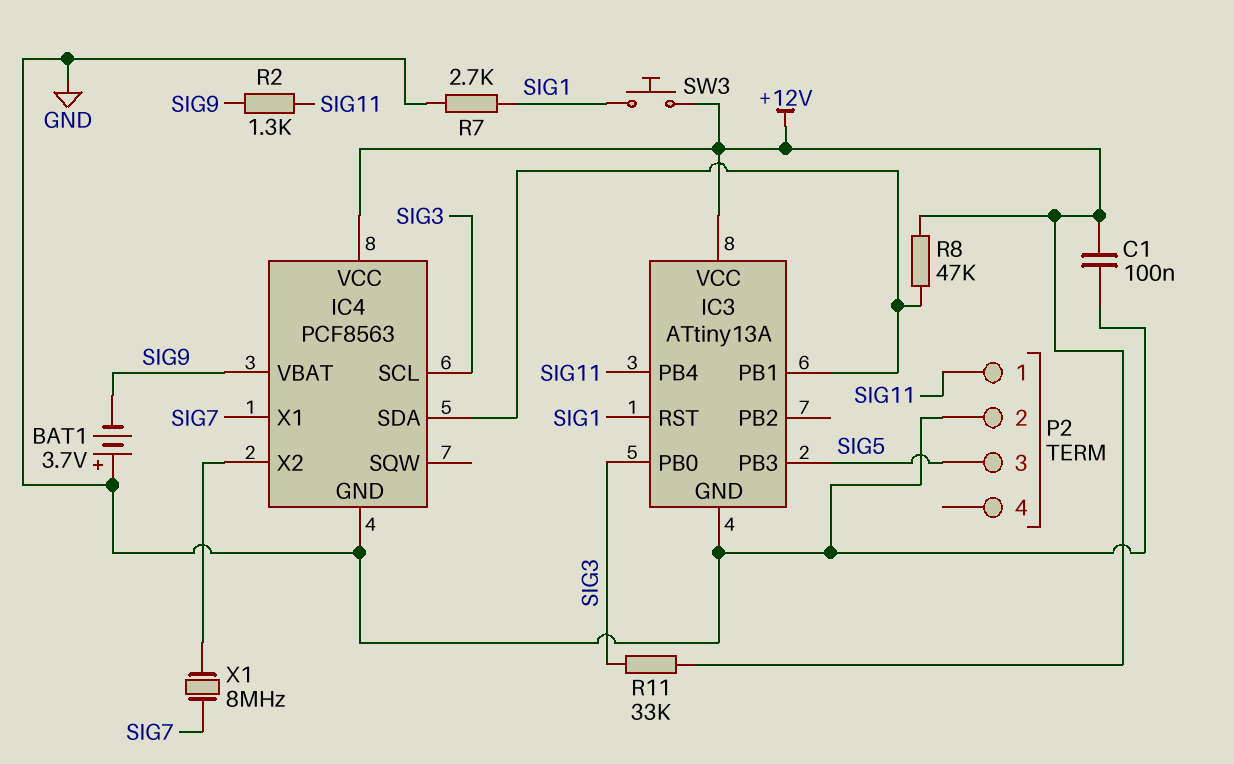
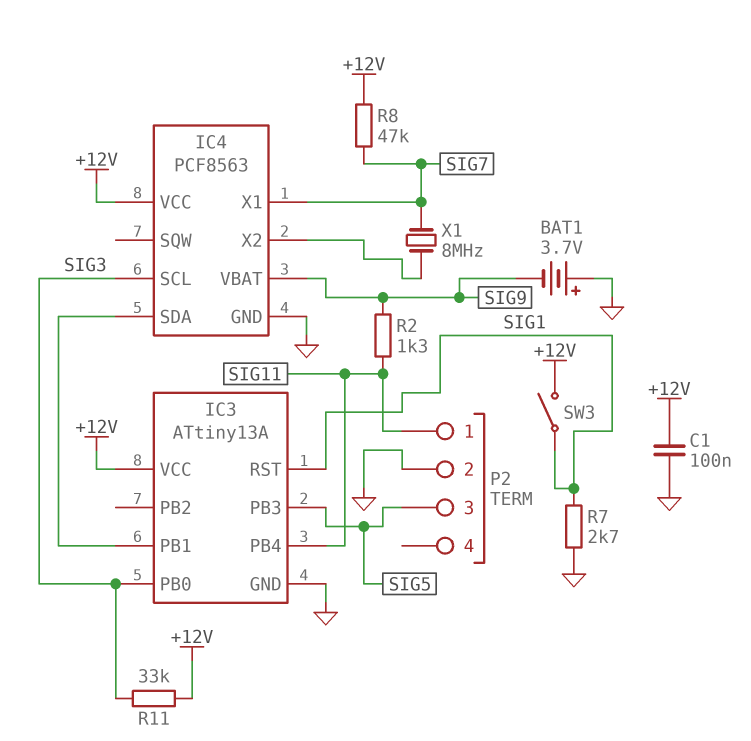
R8: 47k (+12V, IC3/PB1) -> 47k (+12V, SIG7)
SW3: button (+12V, SIG1) -> switch (+12V, SIG1)

